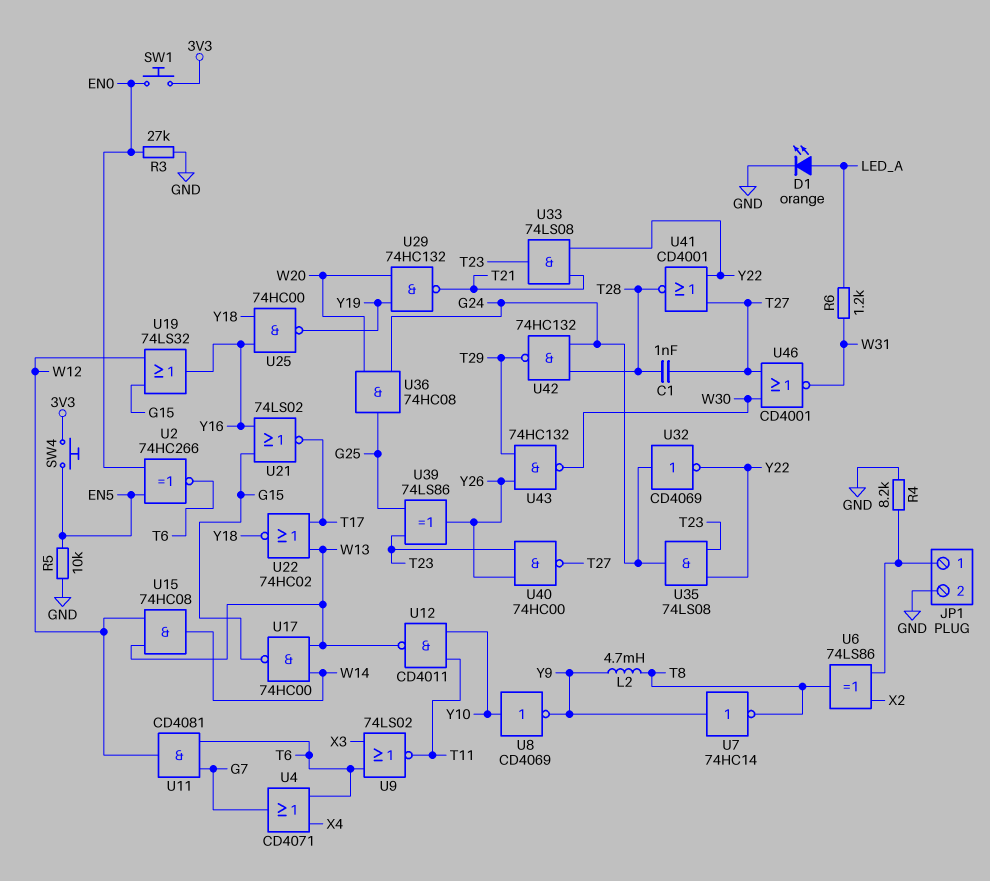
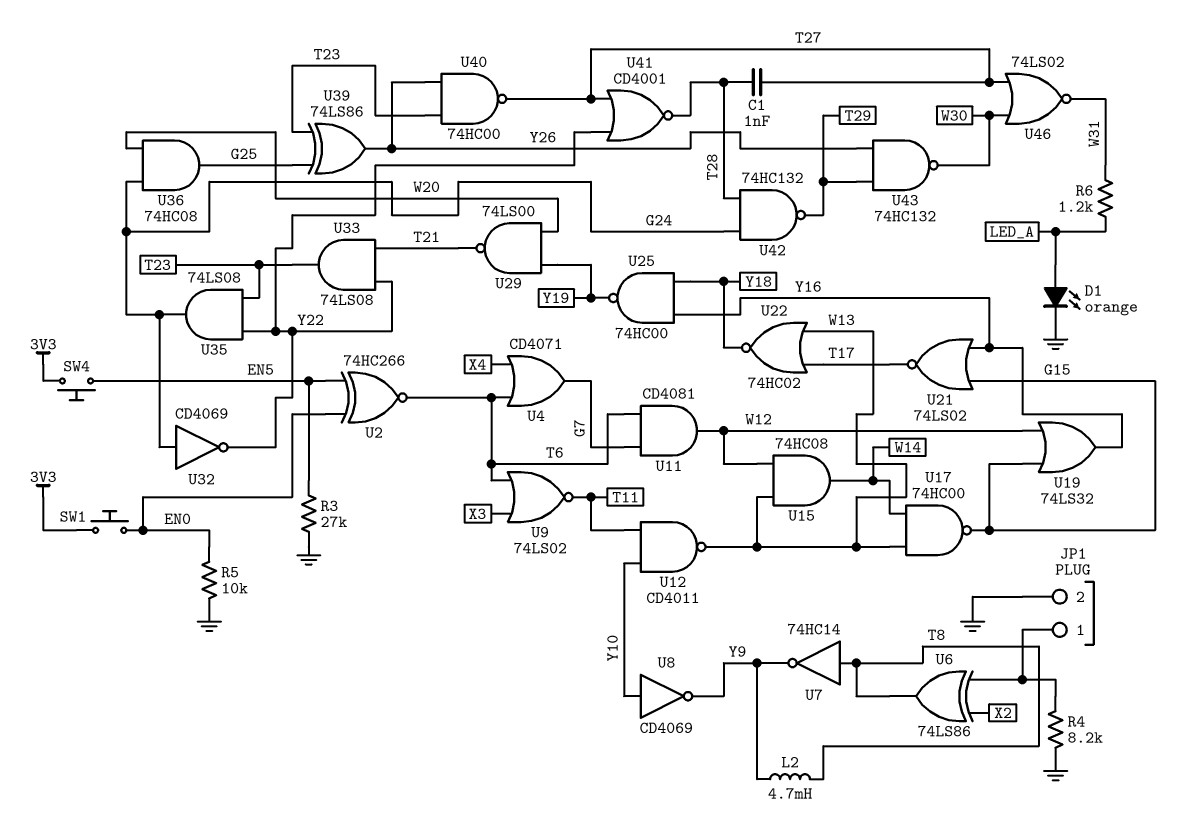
R3: 27k (EN0, GND) -> 27k (EN5, GND)
R5: 10k (EN5, GND) -> 10k (EN0, GND)
U7: NOT 74HC14 (in Y9, out T8) -> NOT 74HC14 (in T8, out Y9)
U29: NAND 74HC132 (in W20, in Y19, out T21) -> NAND 74LS00 (in W20, in Y19, out T21)
U46: NOR CD4001 (in T27, in W30, out W31) -> NOR 74LS02 (in T27, in W30, out W31)

